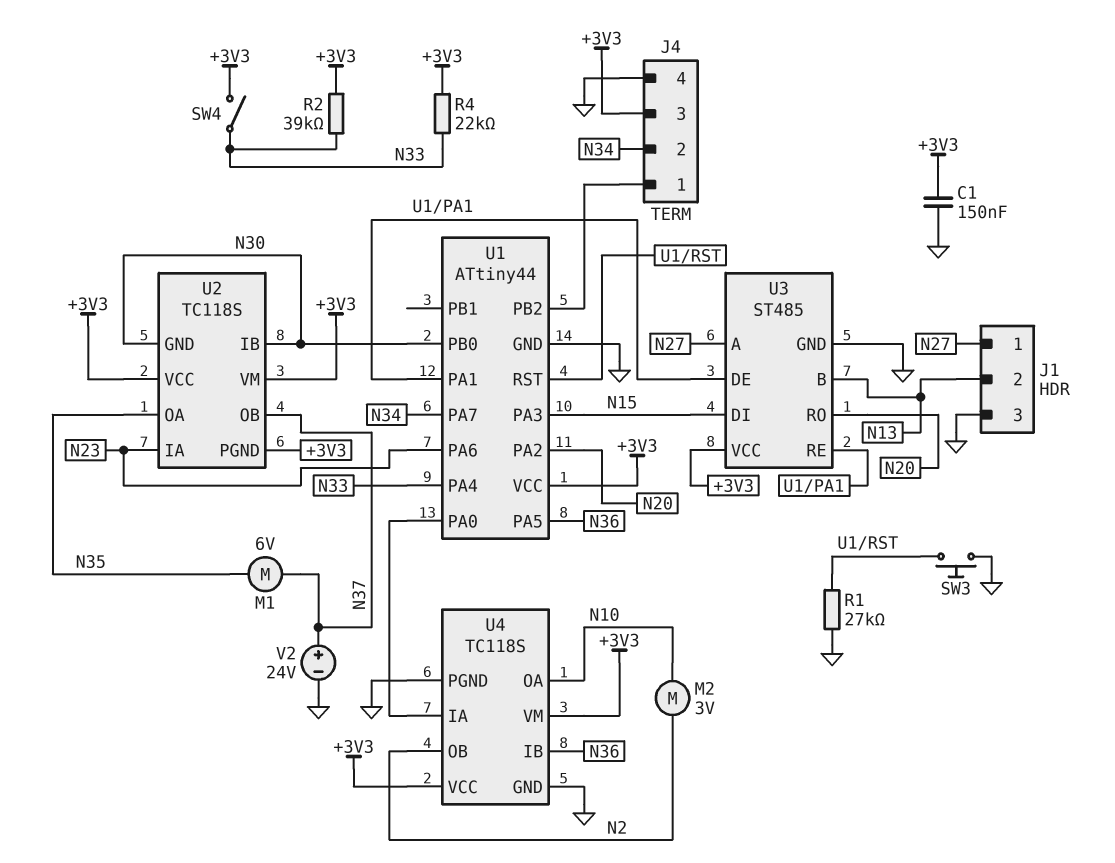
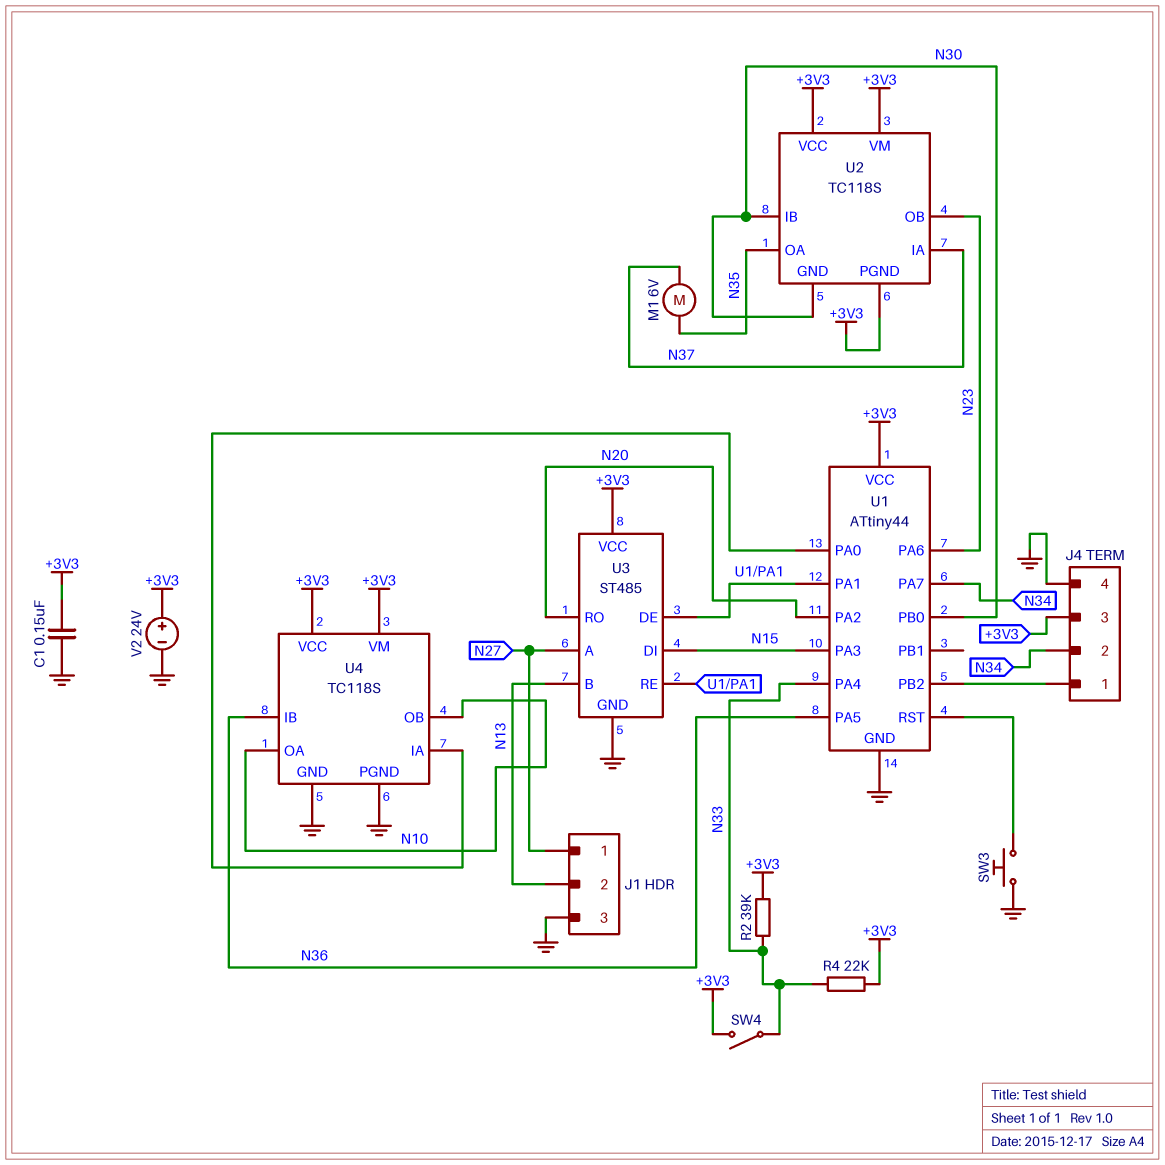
M2: motor 3V (N2, N10) -> none
R1: 27k (GND, U1/RST) -> none
U2 pin IA: N23 -> N37
U2 pin OB: N37 -> N23
U4 pin OB: N2 -> N10
V2: 24V (plus N37, minus GND) -> 24V (plus +3V3, minus GND)

